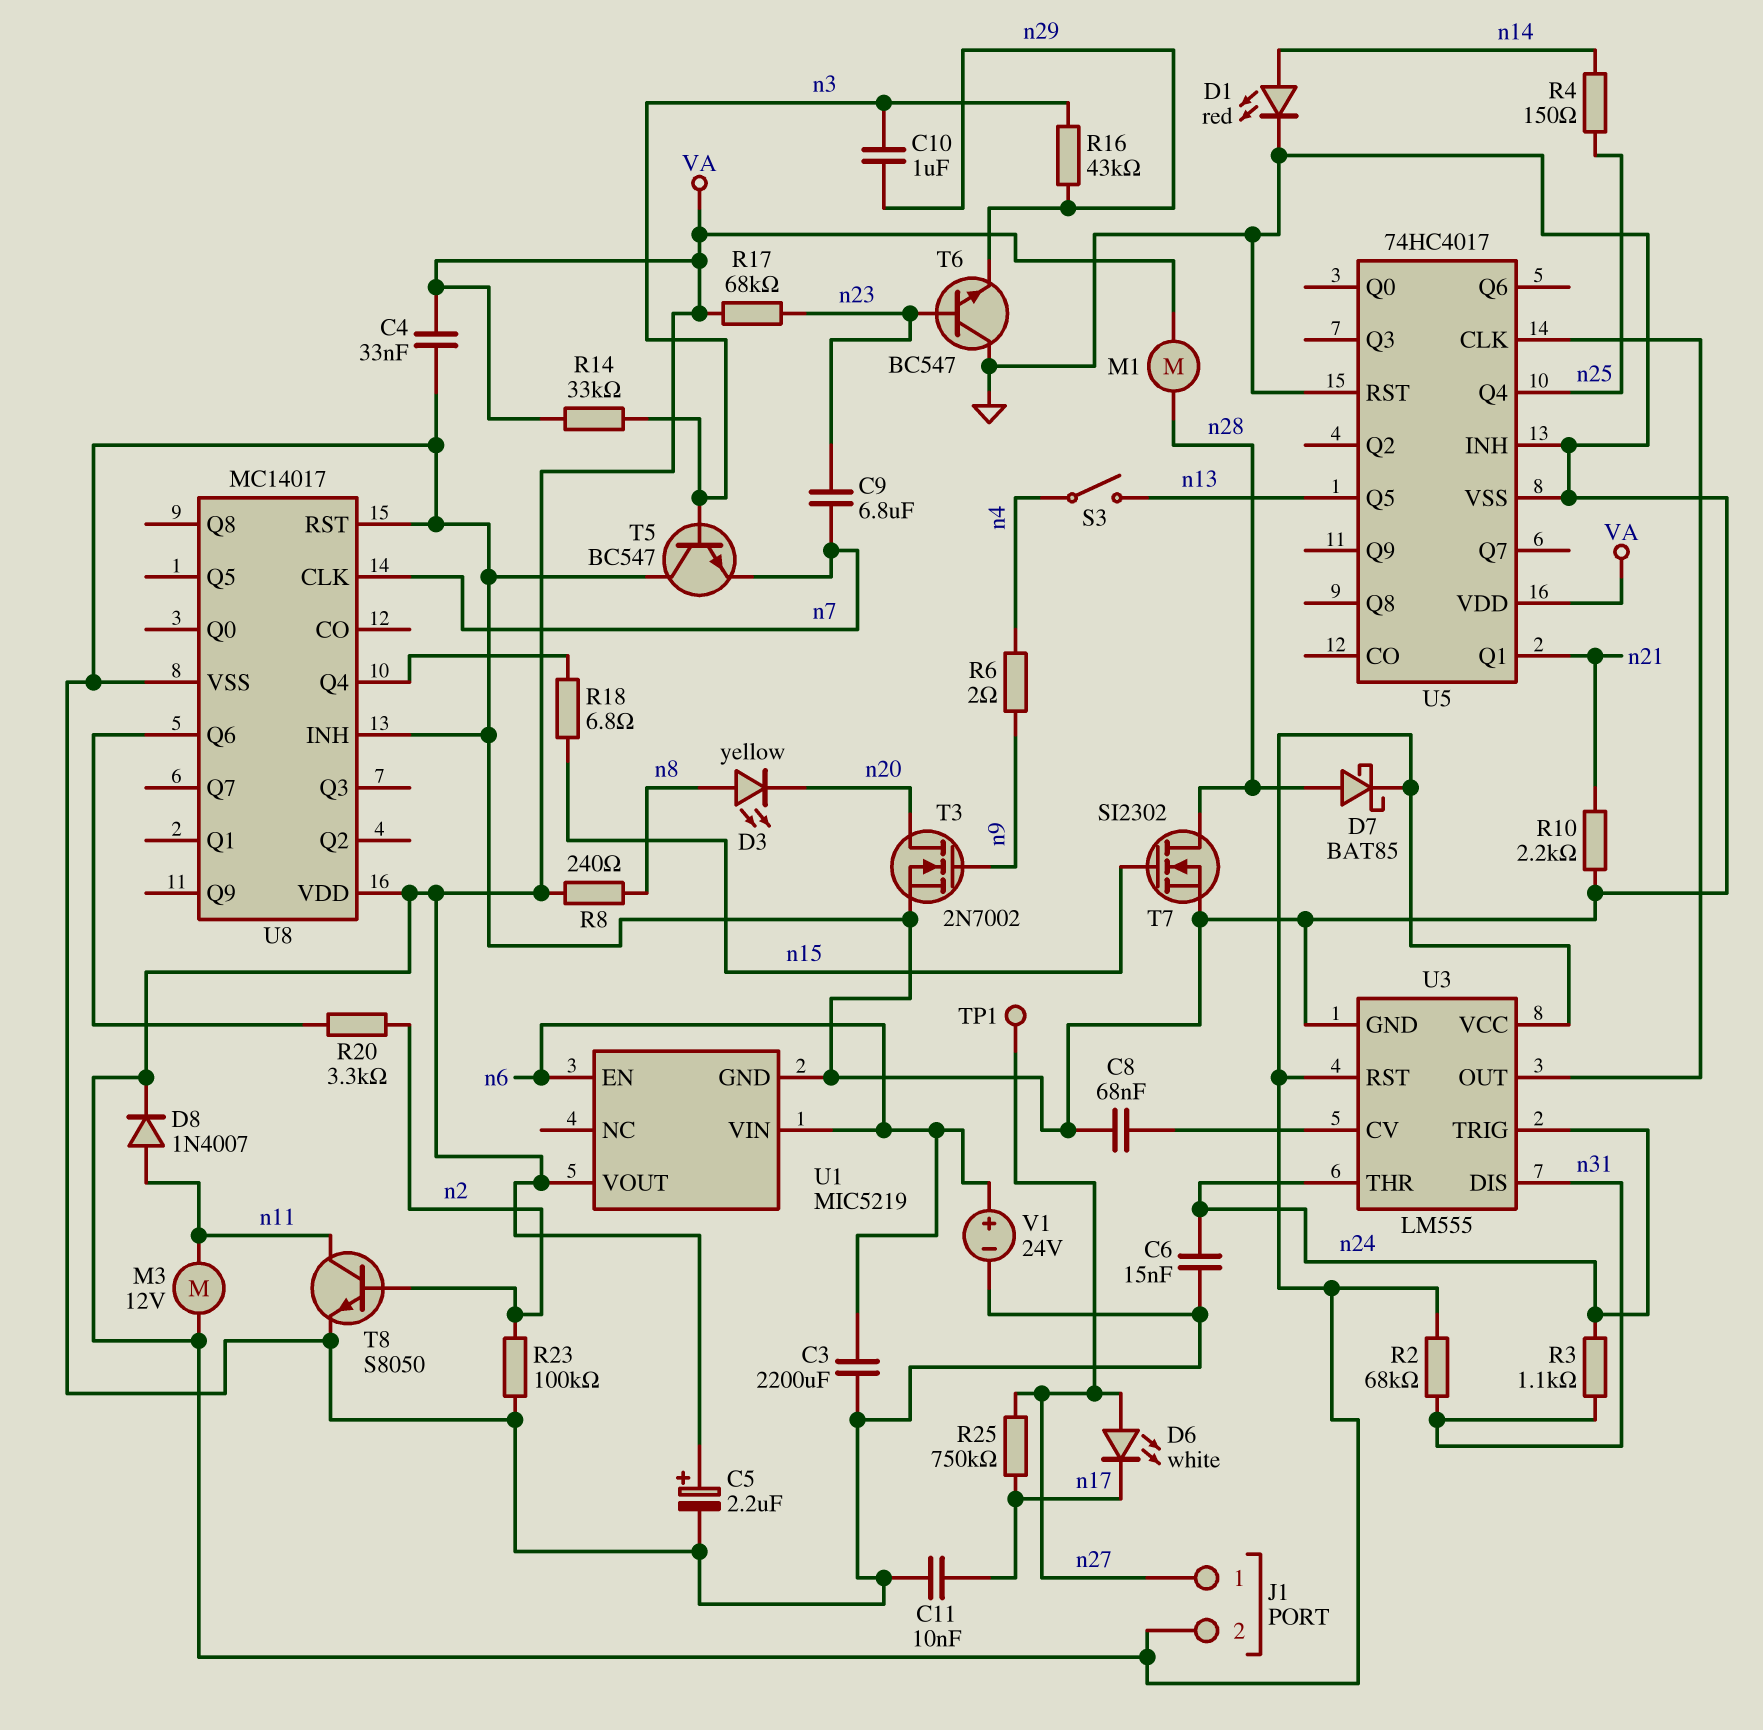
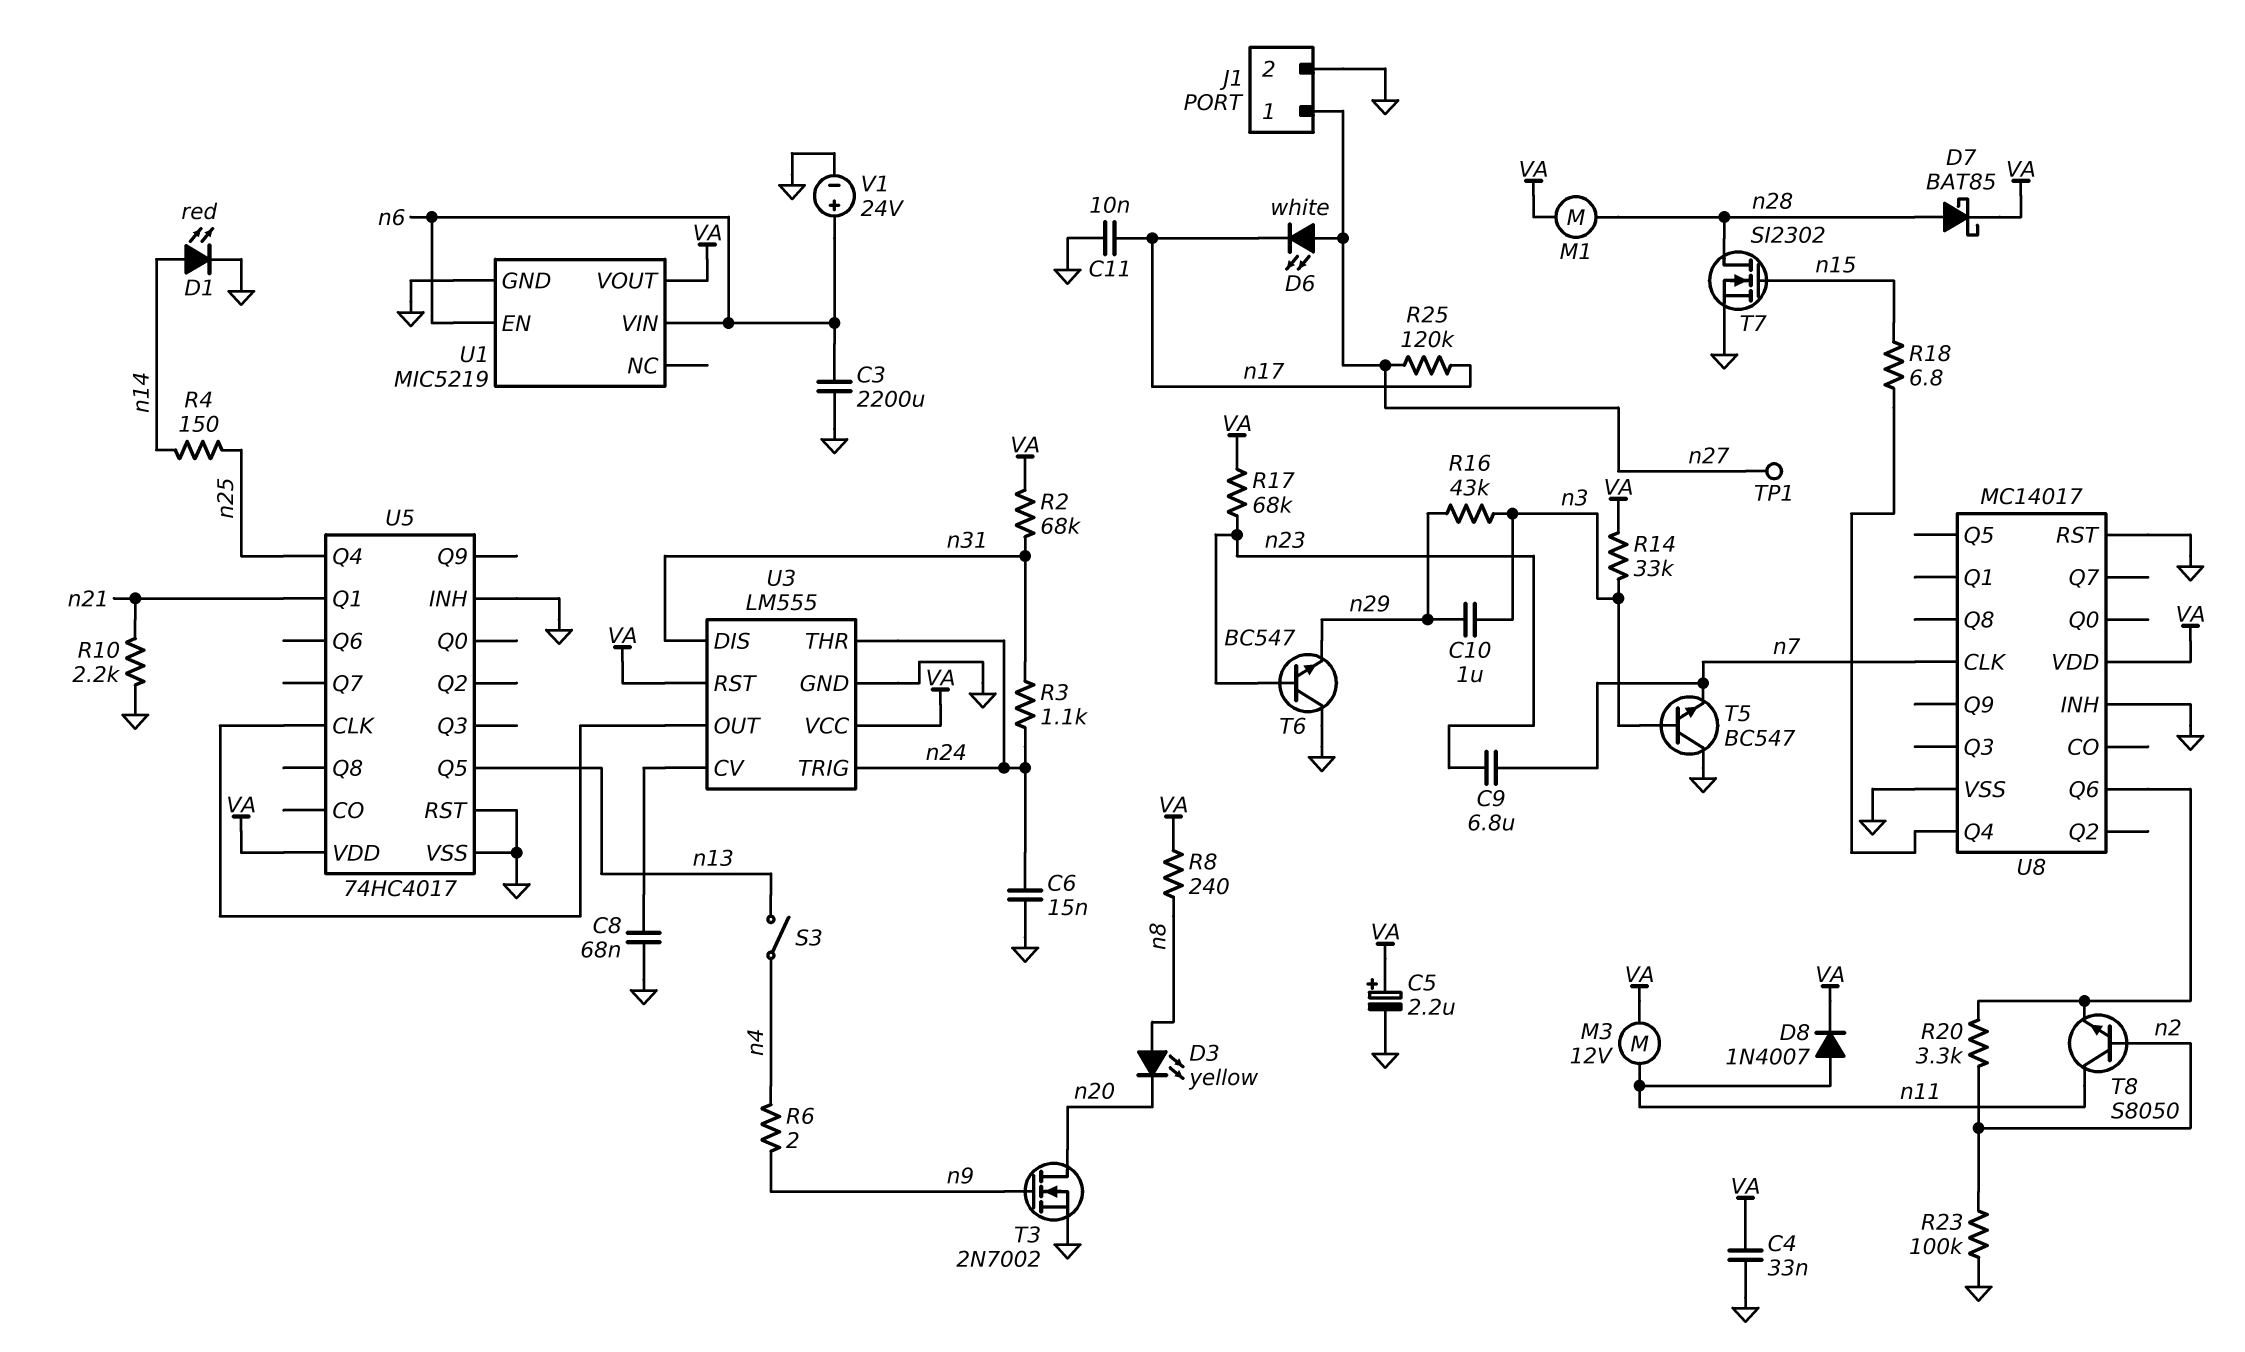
J1 pin 2: VA -> GND
R25: 750k (n17, n27) -> 120k (n17, n27)
T8: NPN S8050 (B n2, C n11, E GND) -> NPN S8050 (B n2, C n11, E U8/Q6)

